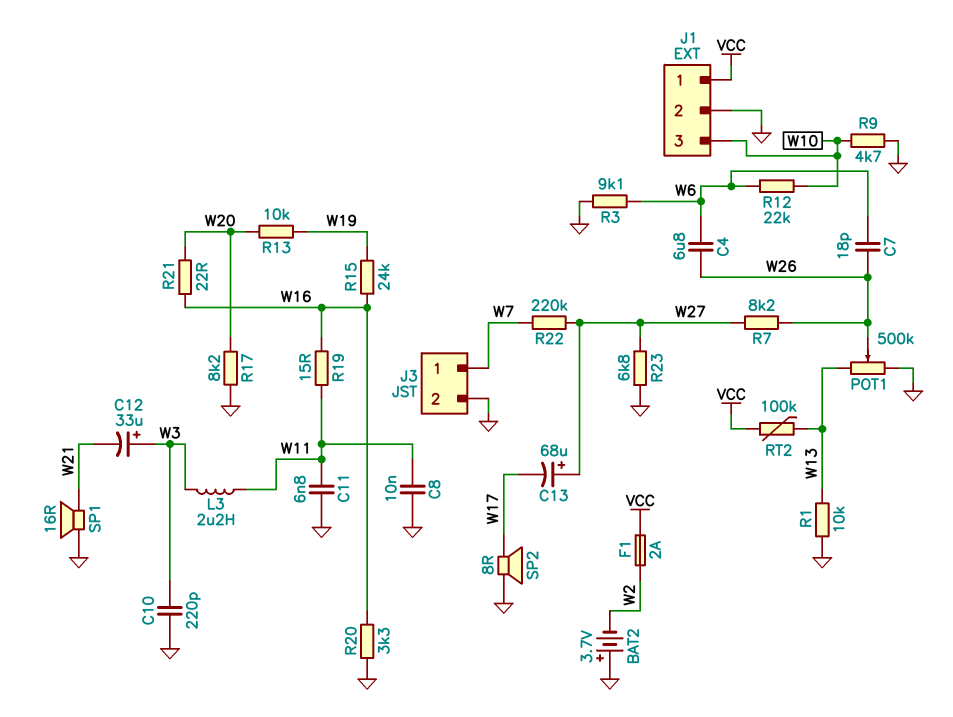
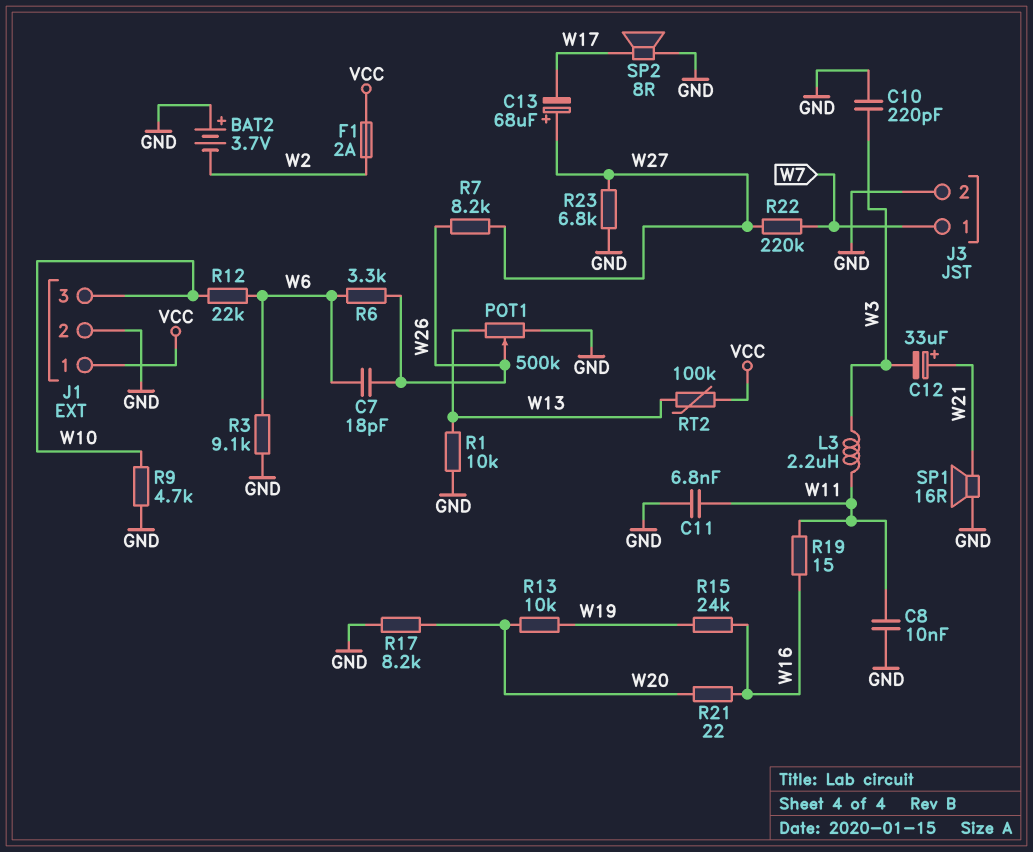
C4: 6.8uF (W6, W26) -> none
C12: 33uF (plus W3, minus W21) -> 33uF (plus W21, minus W3)
R6: none -> 3.3k (W6, W26)
R20: 3.3k (GND, W16) -> none

